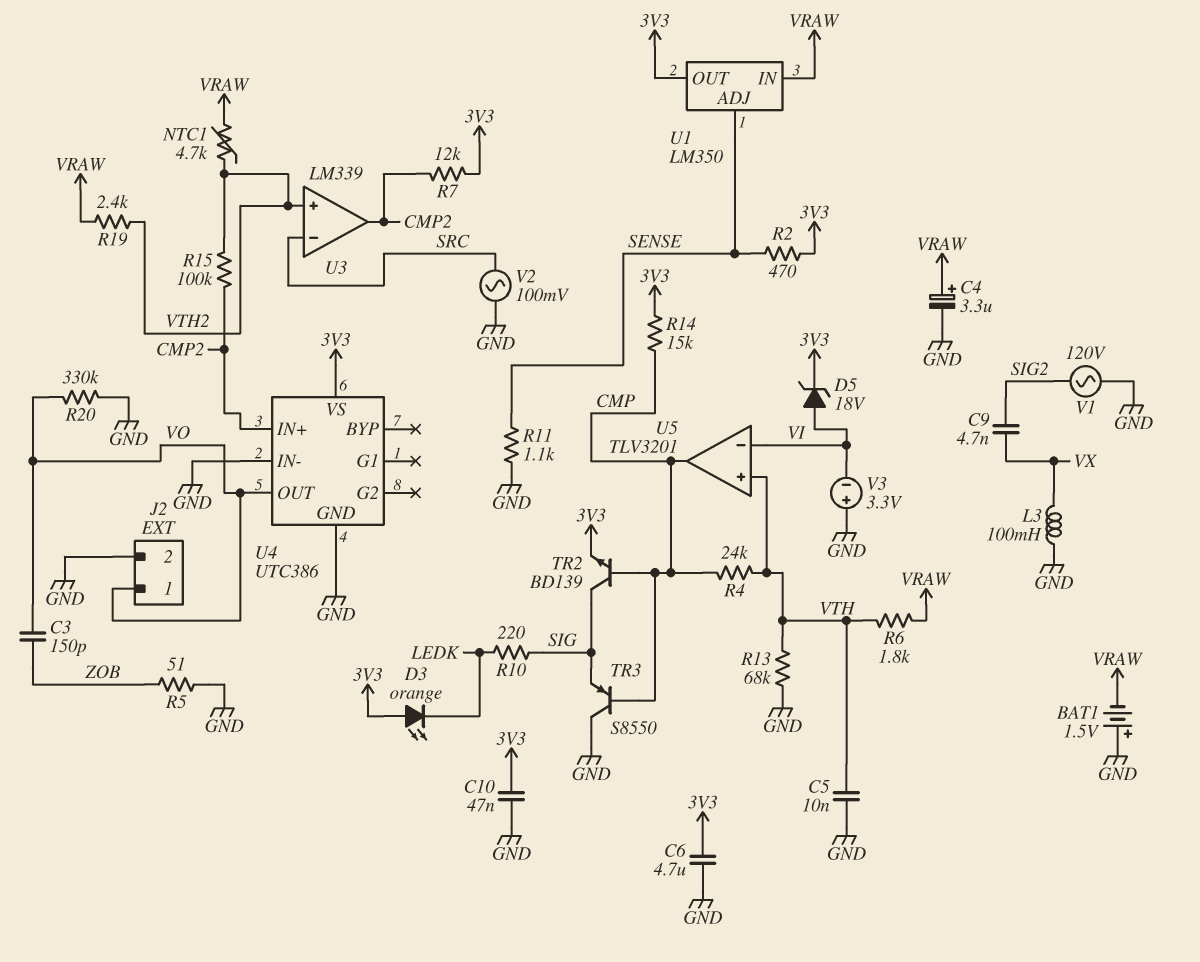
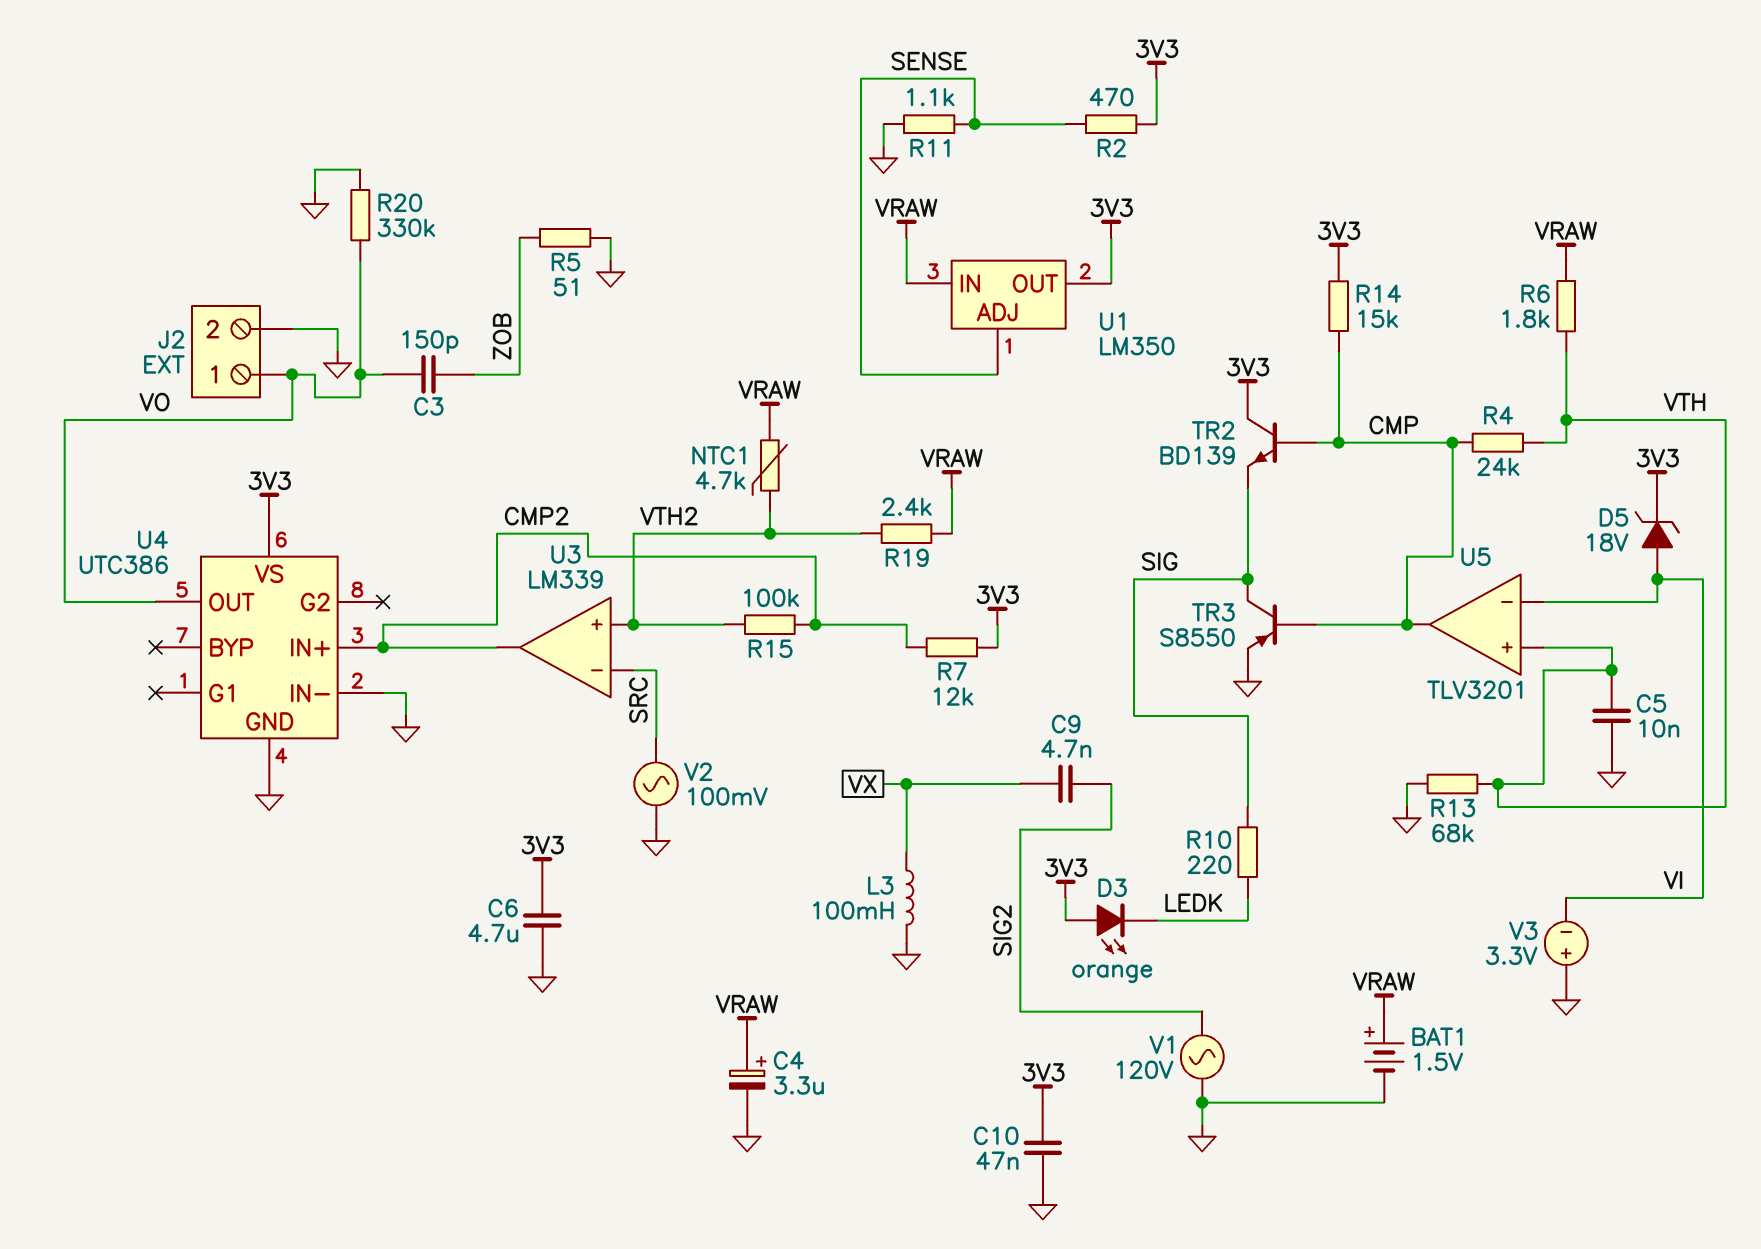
BAT1: 1.5V (plus GND, minus VRAW) -> 1.5V (plus VRAW, minus GND)
TR2: NPN BD139 (B CMP, C SIG, E 3V3) -> NPN BD139 (B CMP, C 3V3, E SIG)
TR3: PNP S8550 (B CMP, C GND, E SIG) -> PNP S8550 (B CMP, C SIG, E GND)

